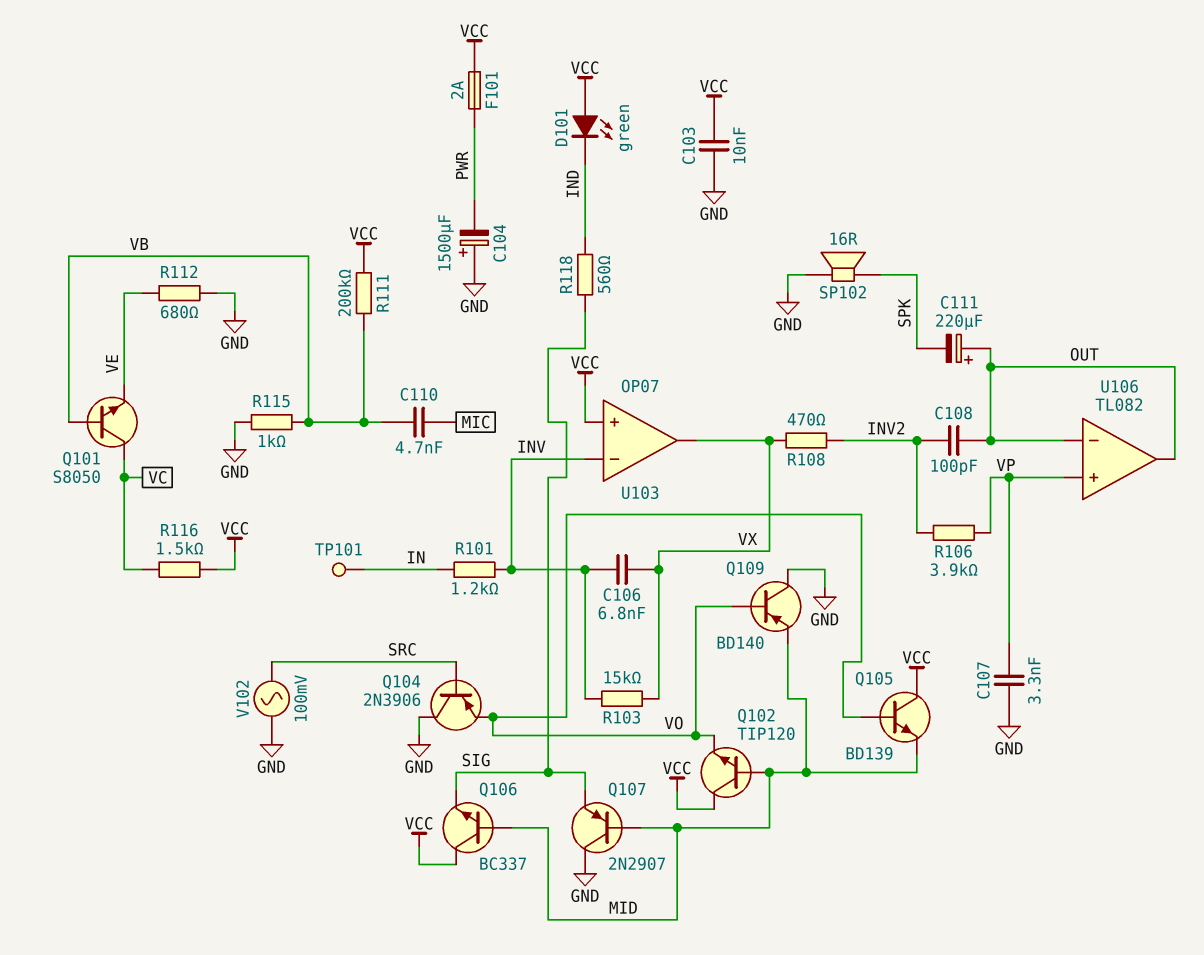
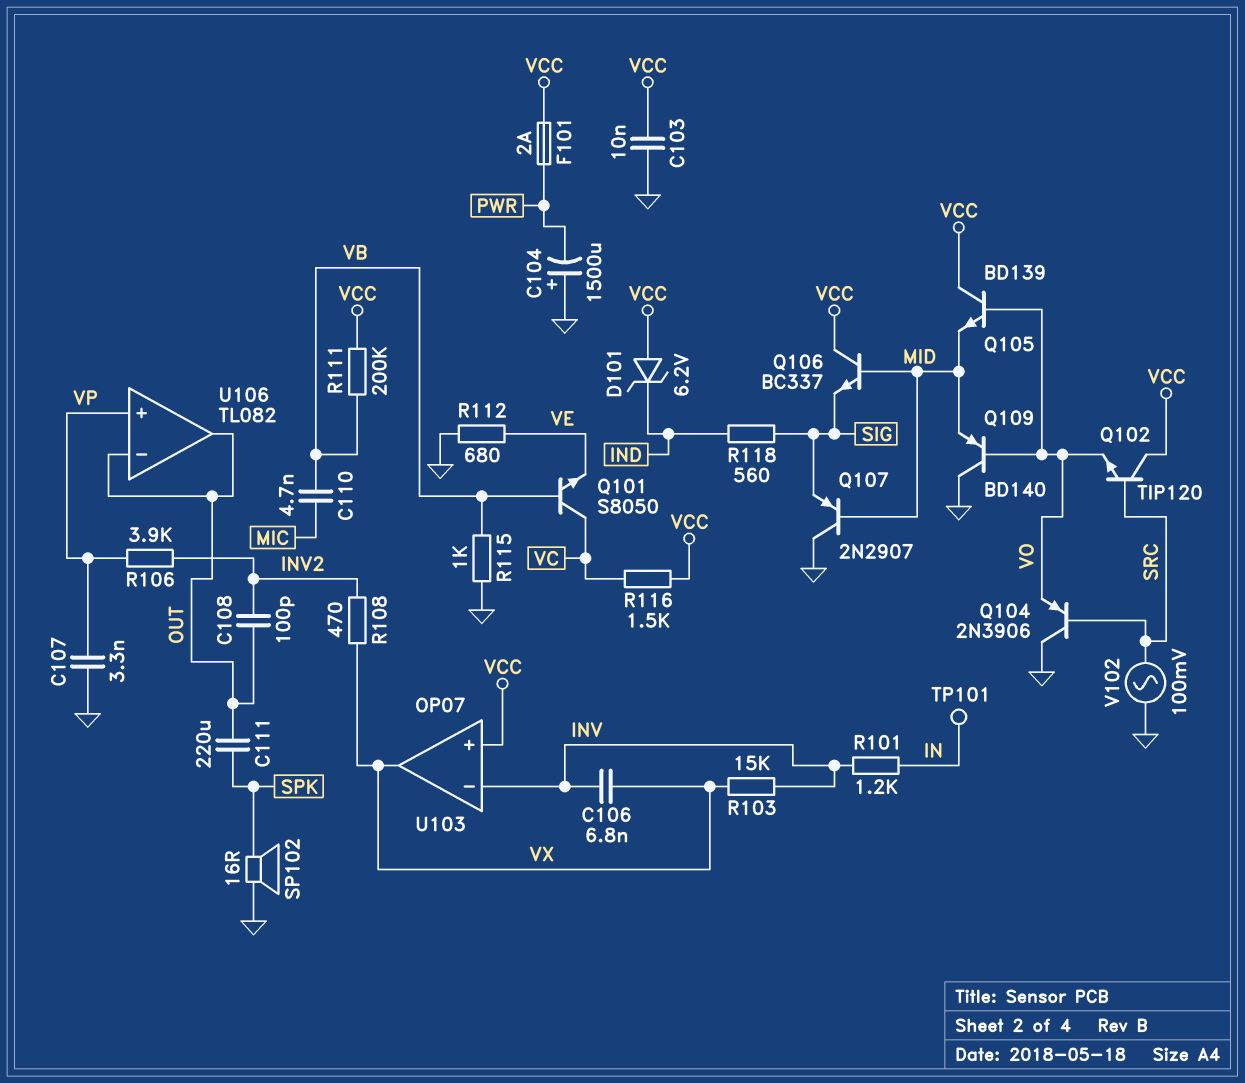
C111: 220uF (plus OUT, minus SPK) -> 220uF (OUT, SPK)
D101: LED green (A VCC, K IND) -> zener 6.2V (A VCC, K IND)
Q102: NPN TIP120 (B MID, C VCC, E VO) -> NPN TIP120 (B SRC, C VCC, E VO)

